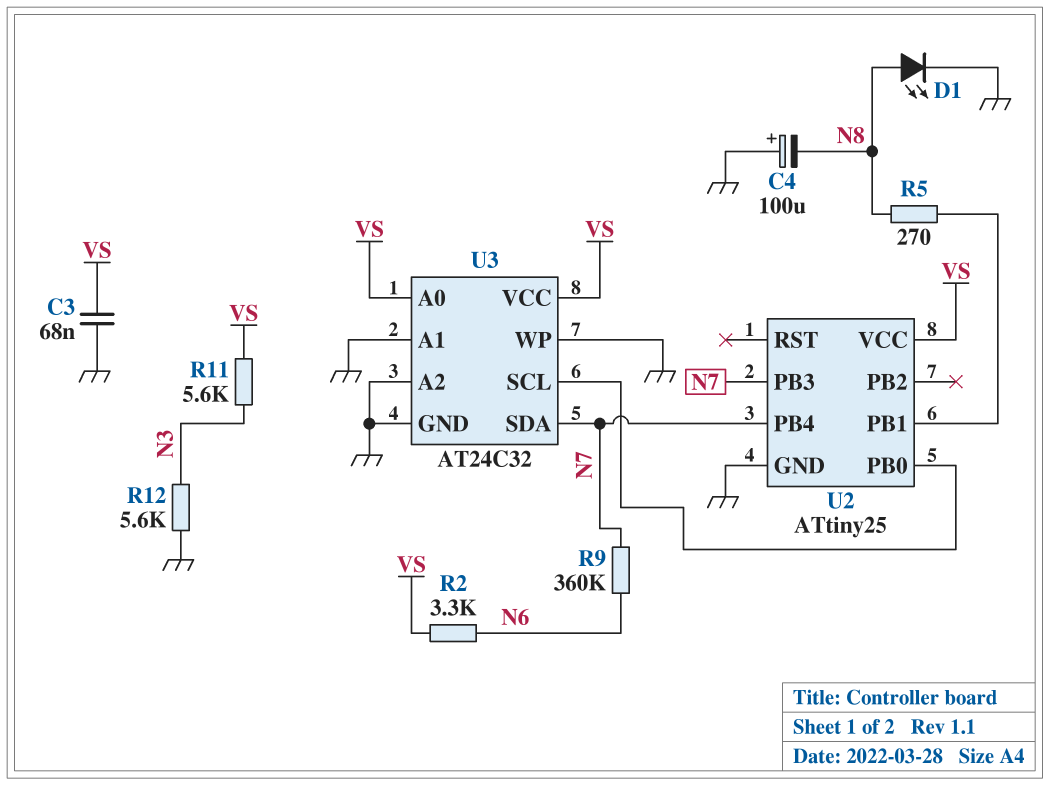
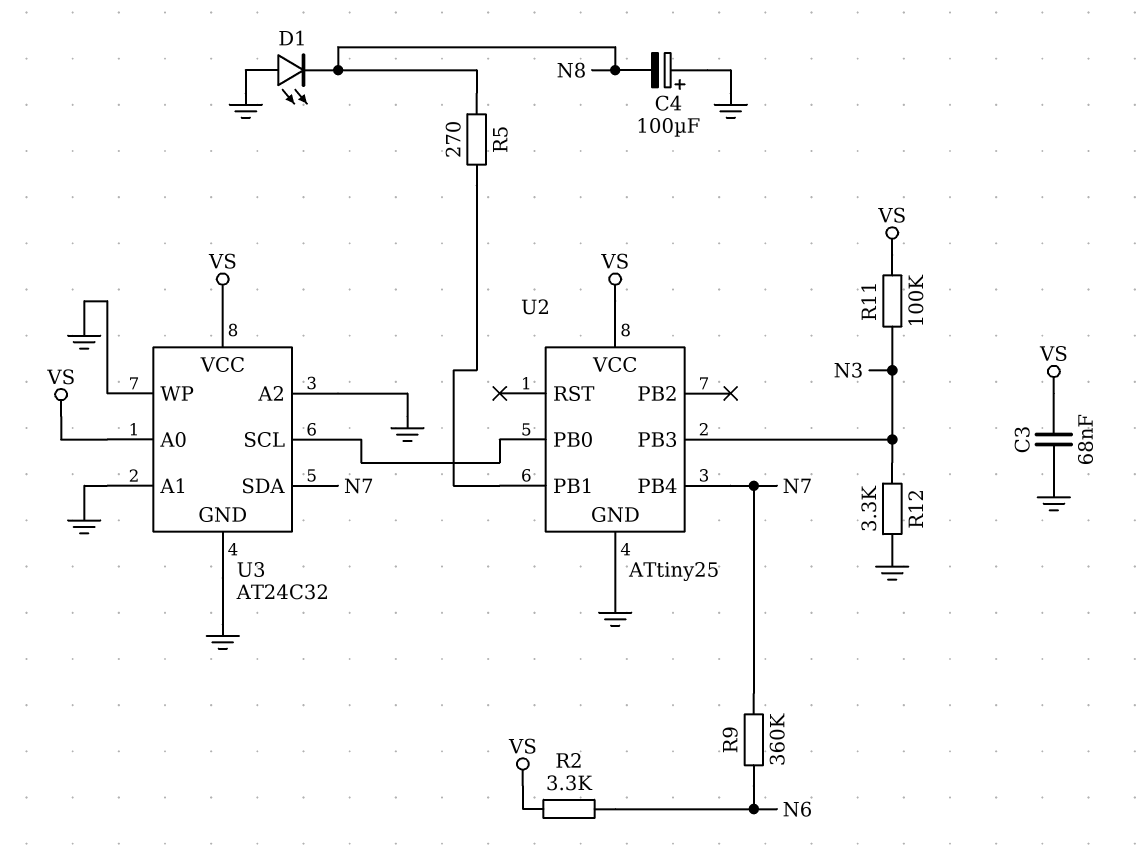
D1: LED (A N8, K GND) -> LED (A GND, K N8)
R11: 5.6k (N3, VS) -> 100k (N3, VS)
R12: 5.6k (GND, N3) -> 3.3k (GND, N3)
U2 pin PB3: N7 -> N3

